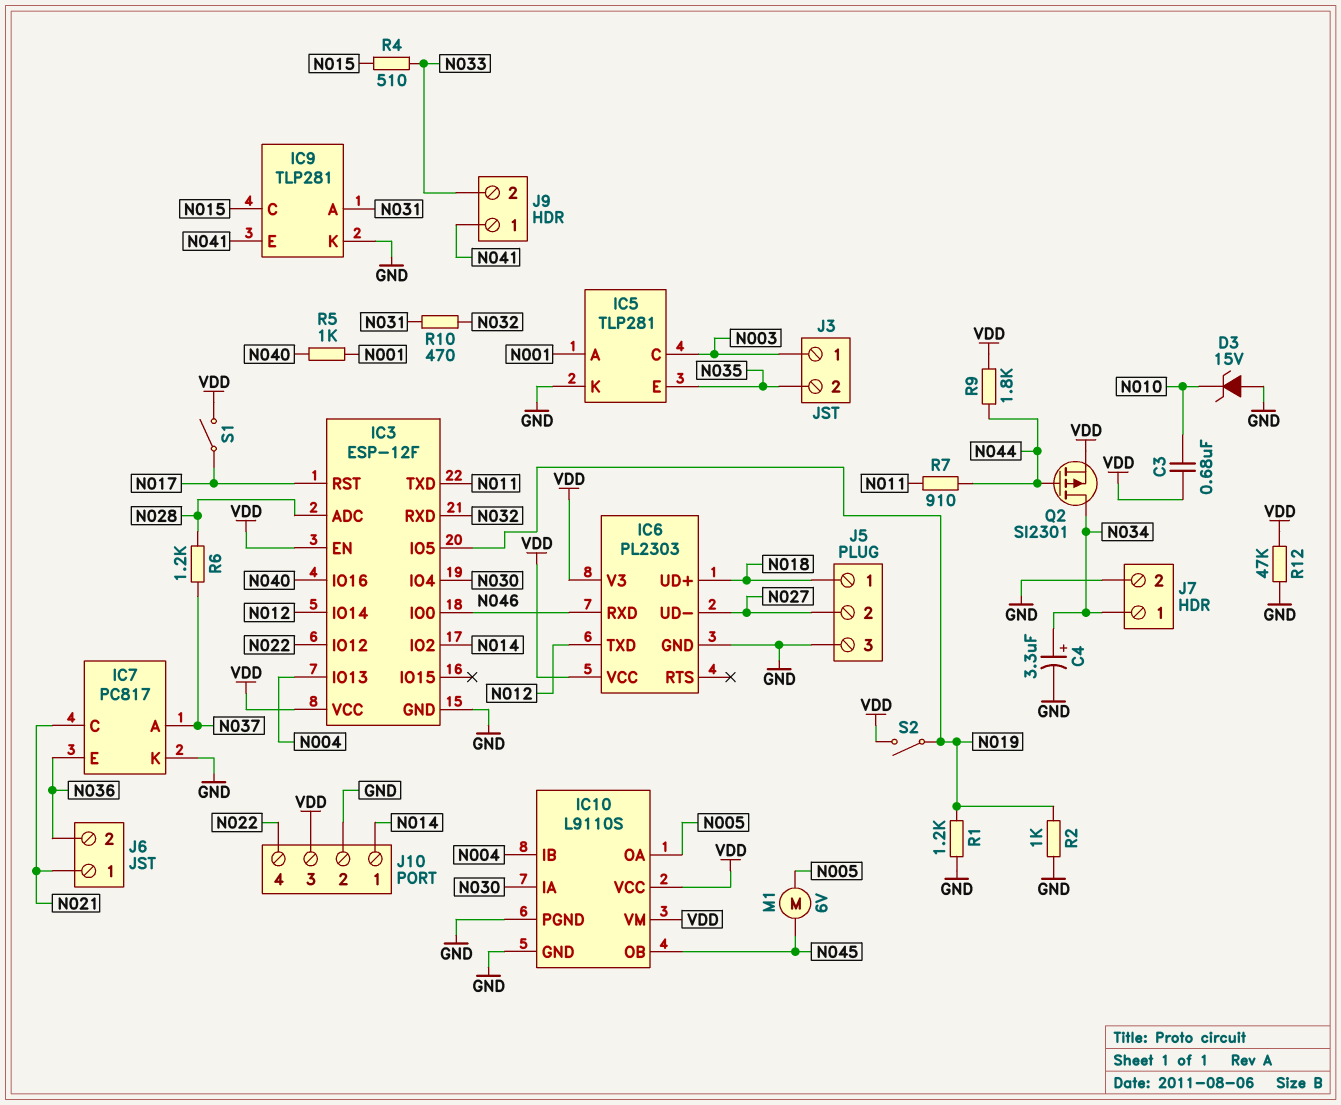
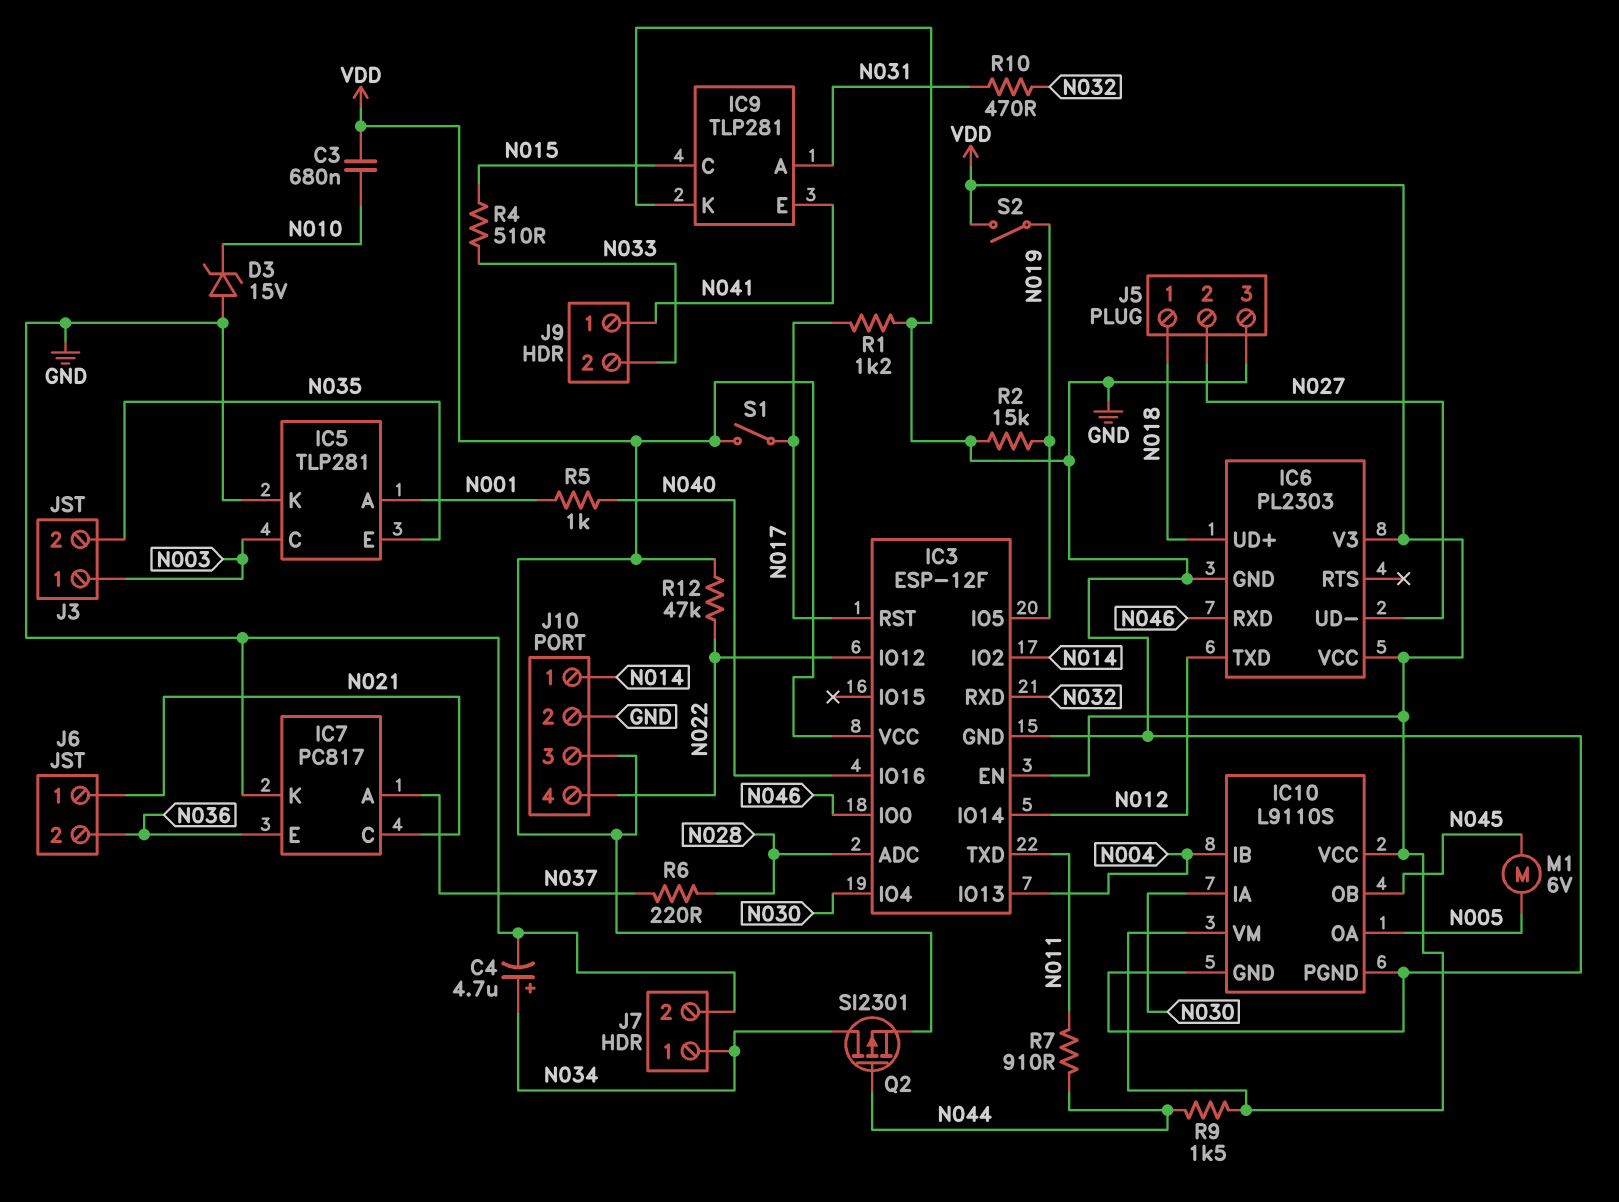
C4: 3.3uF (plus N034, minus GND) -> 4.7uF (plus N034, minus GND)
R1: 1.2k (GND, N019) -> 1.2k (GND, N017)
R2: 1k (GND, N019) -> 15k (GND, N019)
R6: 1.2k (N028, N037) -> 220 (N028, N037)
R9: 1.8k (N044, VDD) -> 1.5k (N044, VDD)
R12: 47k (GND, VDD) -> 47k (N022, VDD)

